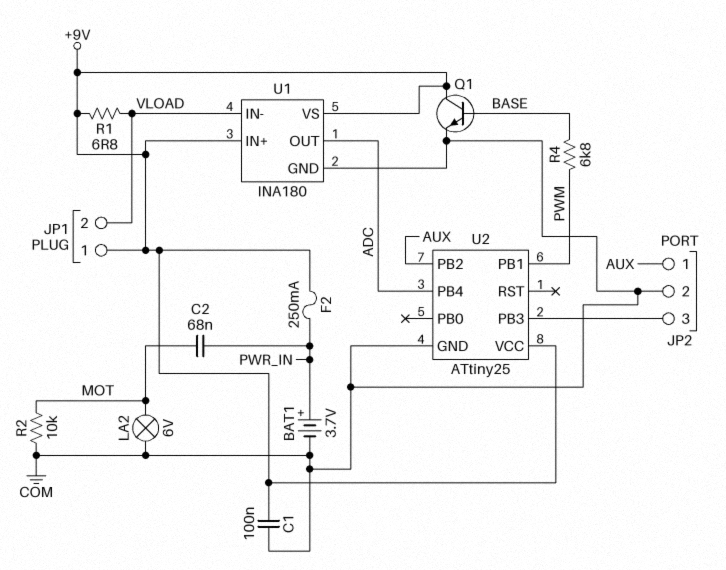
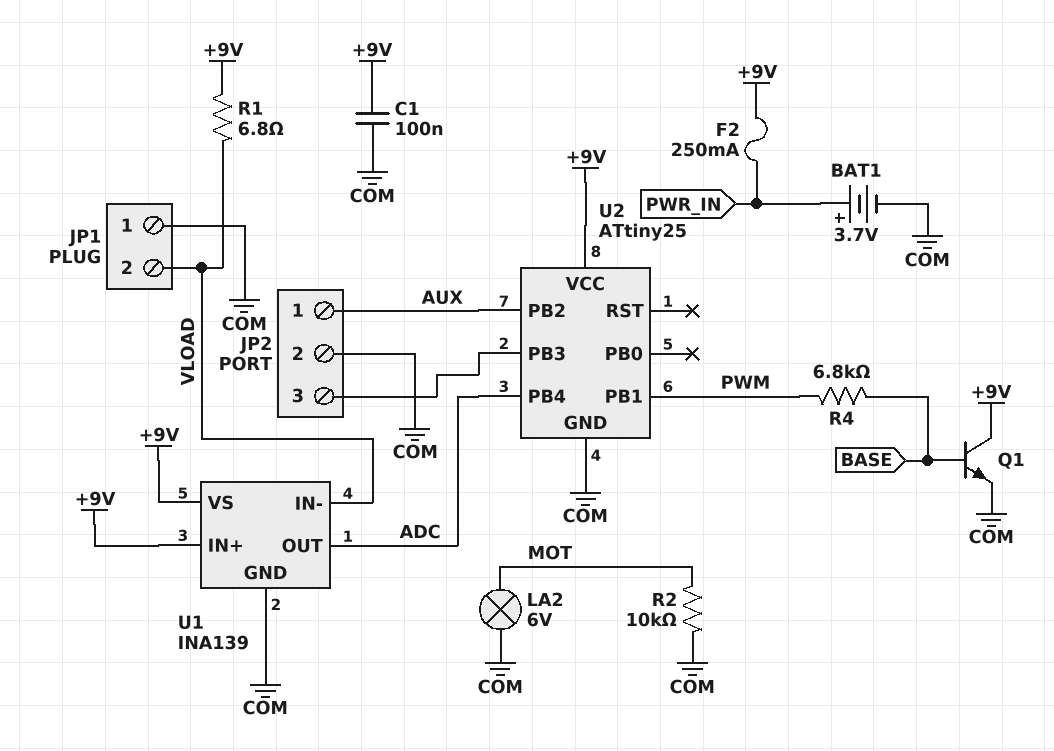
C2: 68nF (MOT, PWR_IN) -> none
JP1 pin 1: +9V -> COM
U1: INA180 -> INA139

